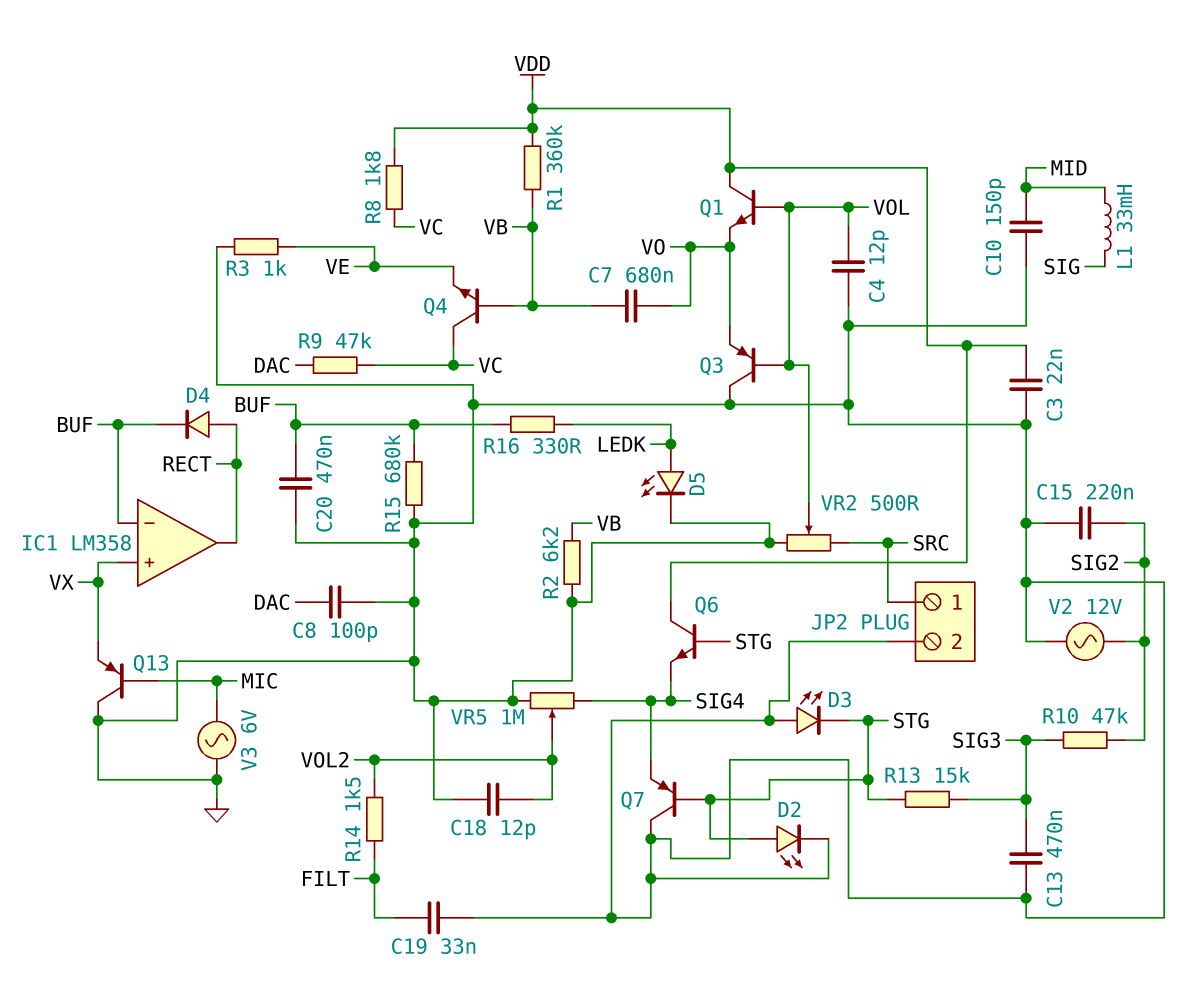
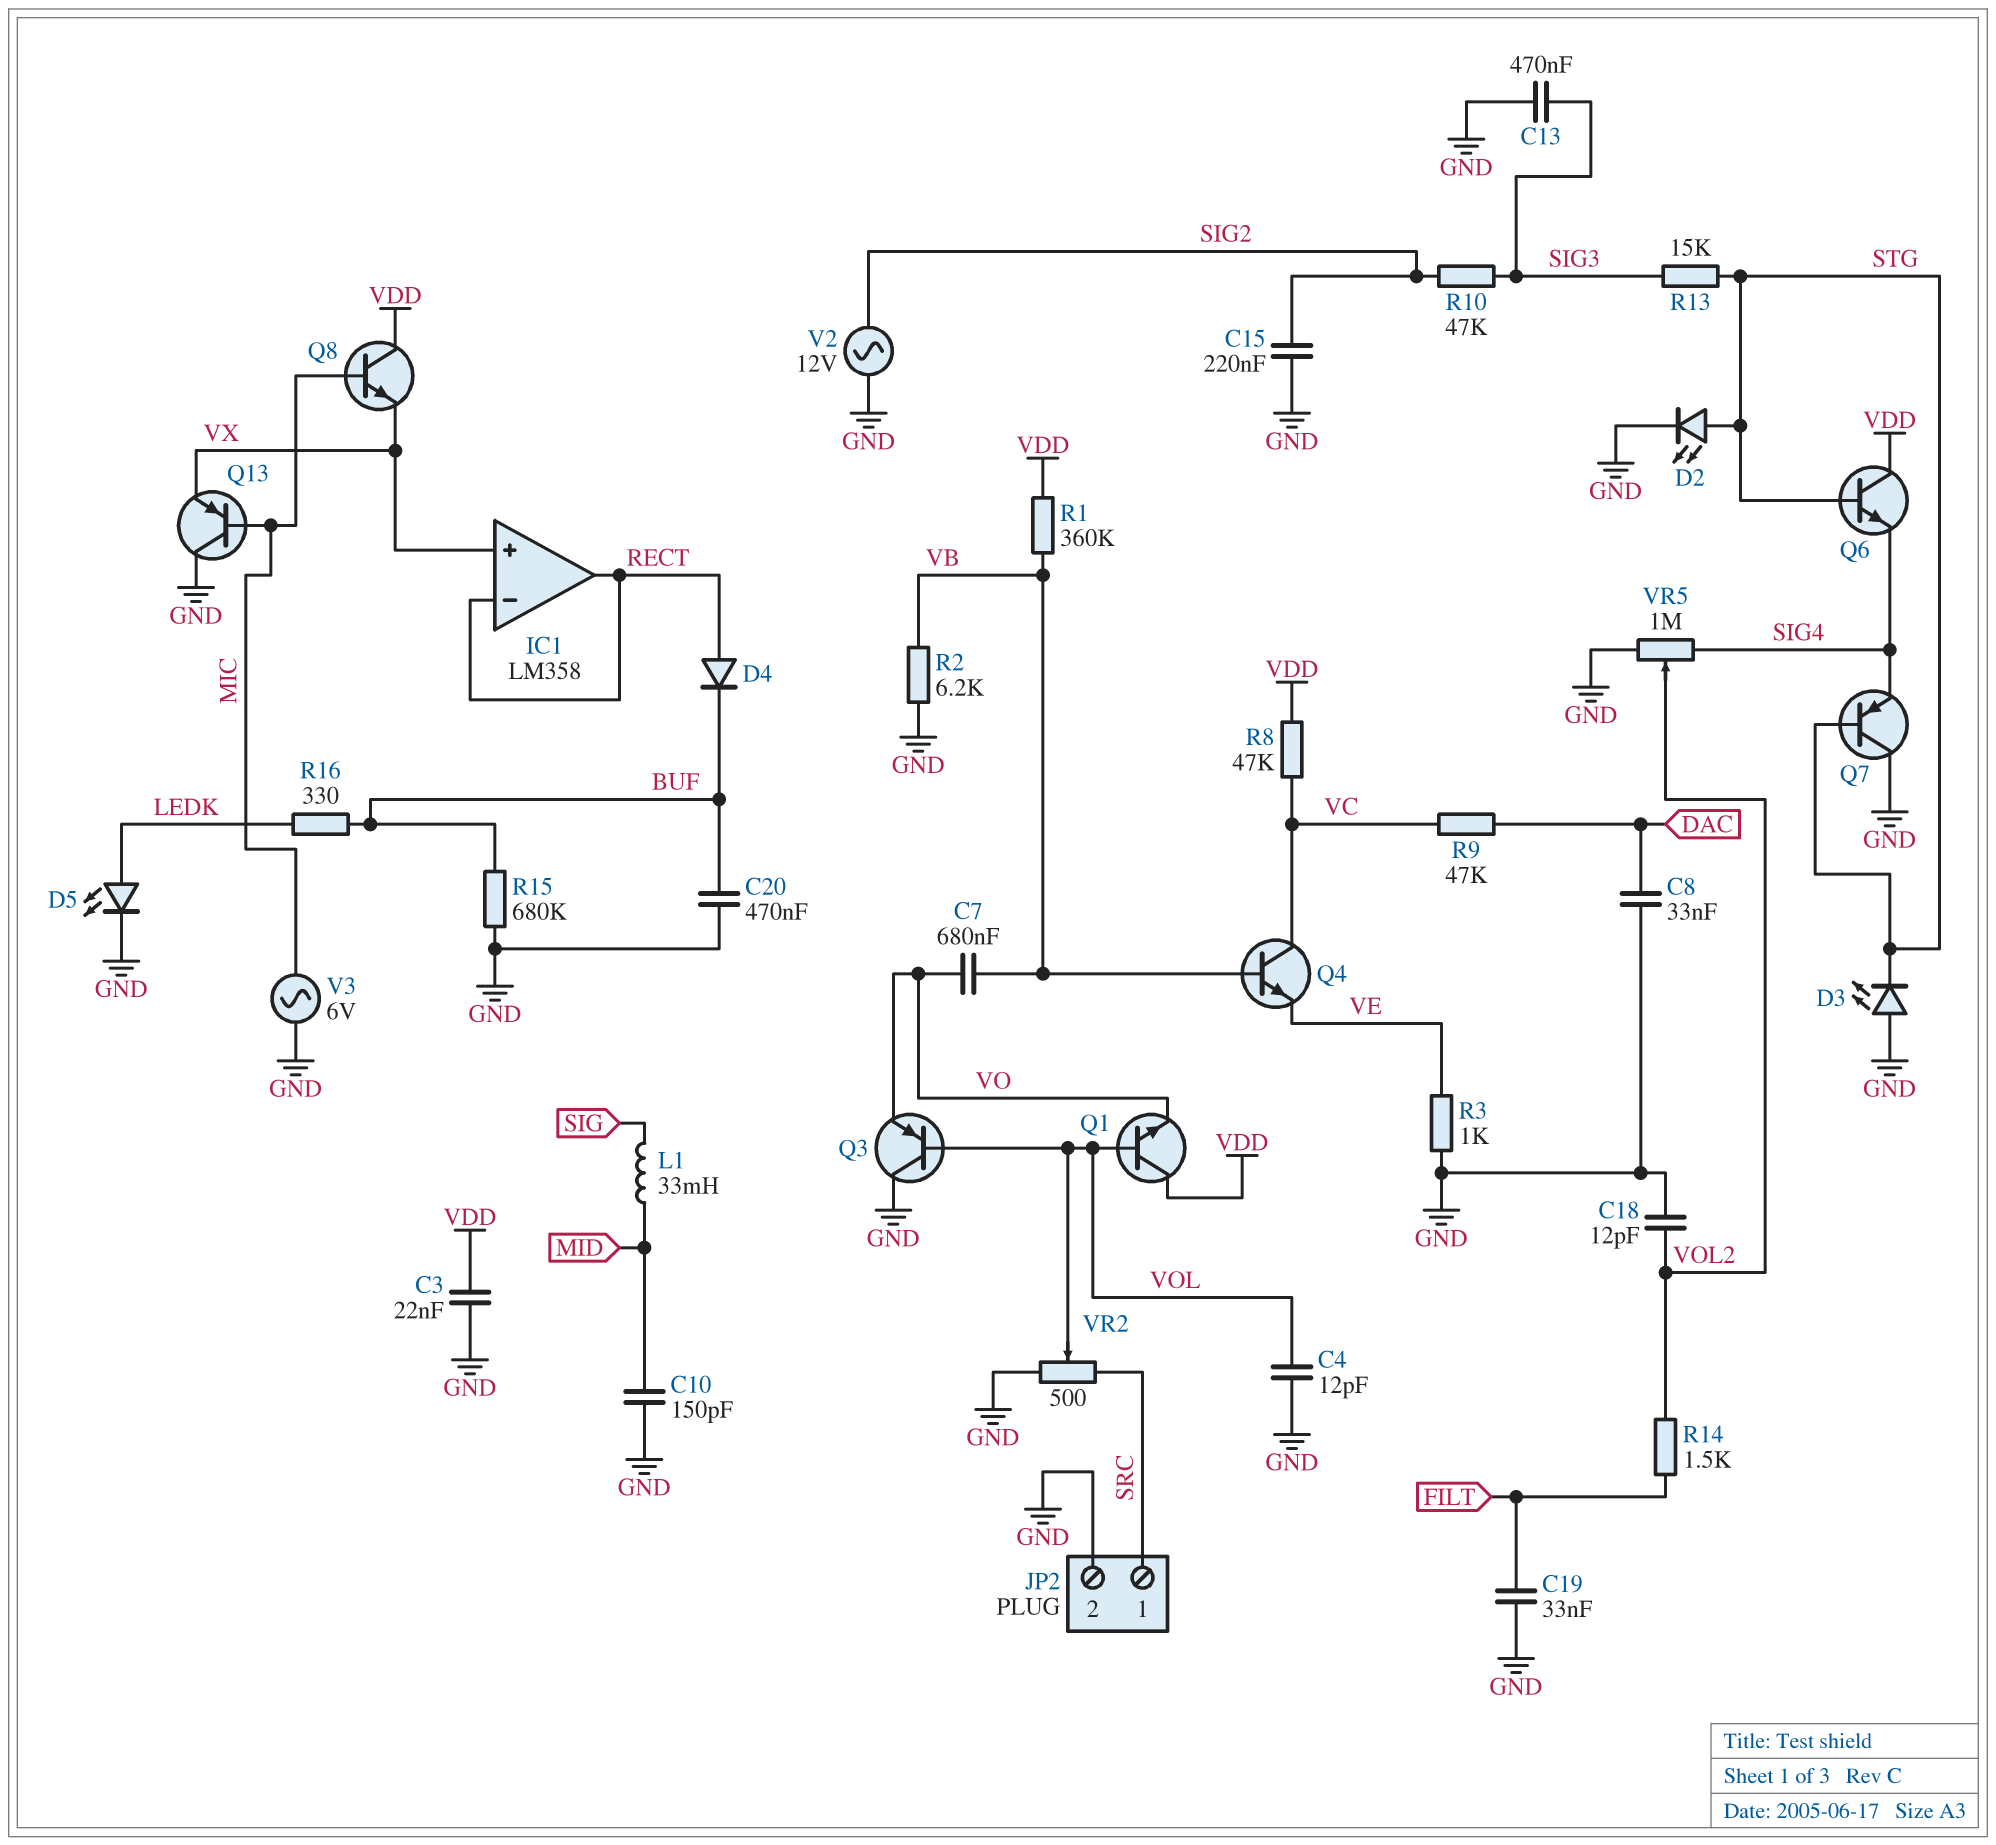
C8: 100pF (DAC, GND) -> 33nF (DAC, GND)
IC1 pin in-: BUF -> RECT
Q8: none -> NPN (B MIC, C VDD, E VX)
R8: 1.8k (VC, VDD) -> 47k (VC, VDD)

